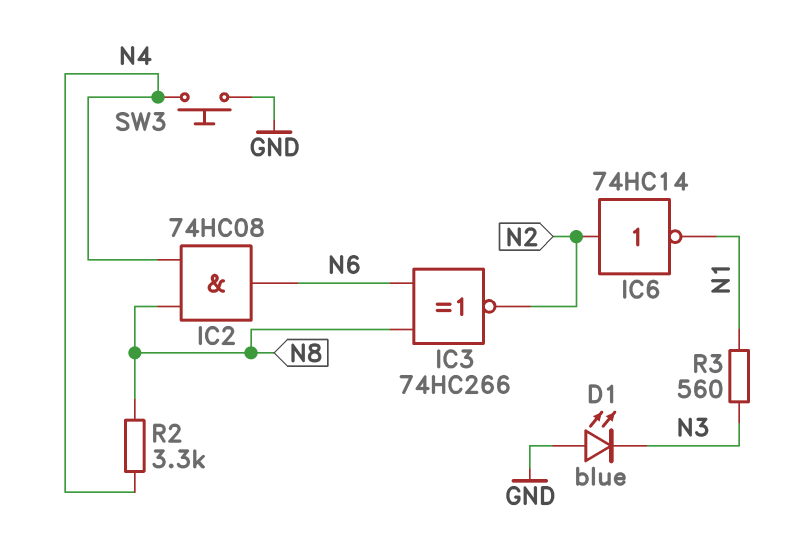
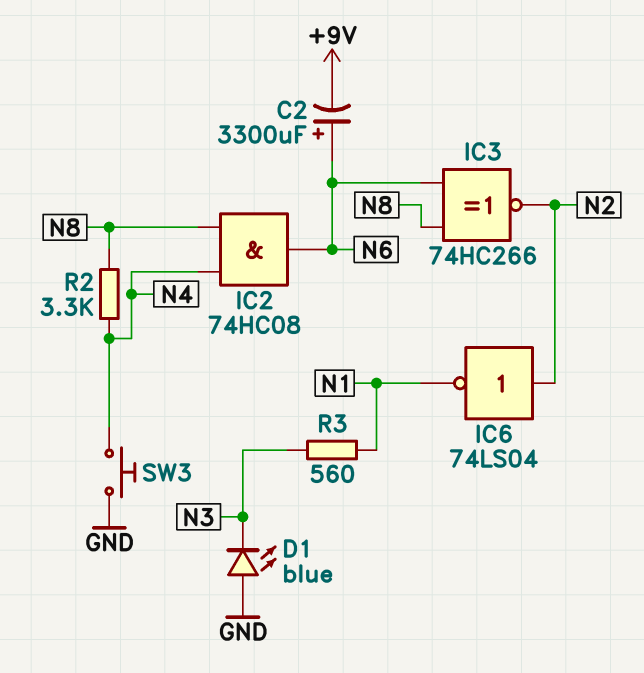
C2: none -> 3300uF (plus N6, minus +9V)
IC6: NOT 74HC14 (in N2, out N1) -> NOT 74LS04 (in N2, out N1)

